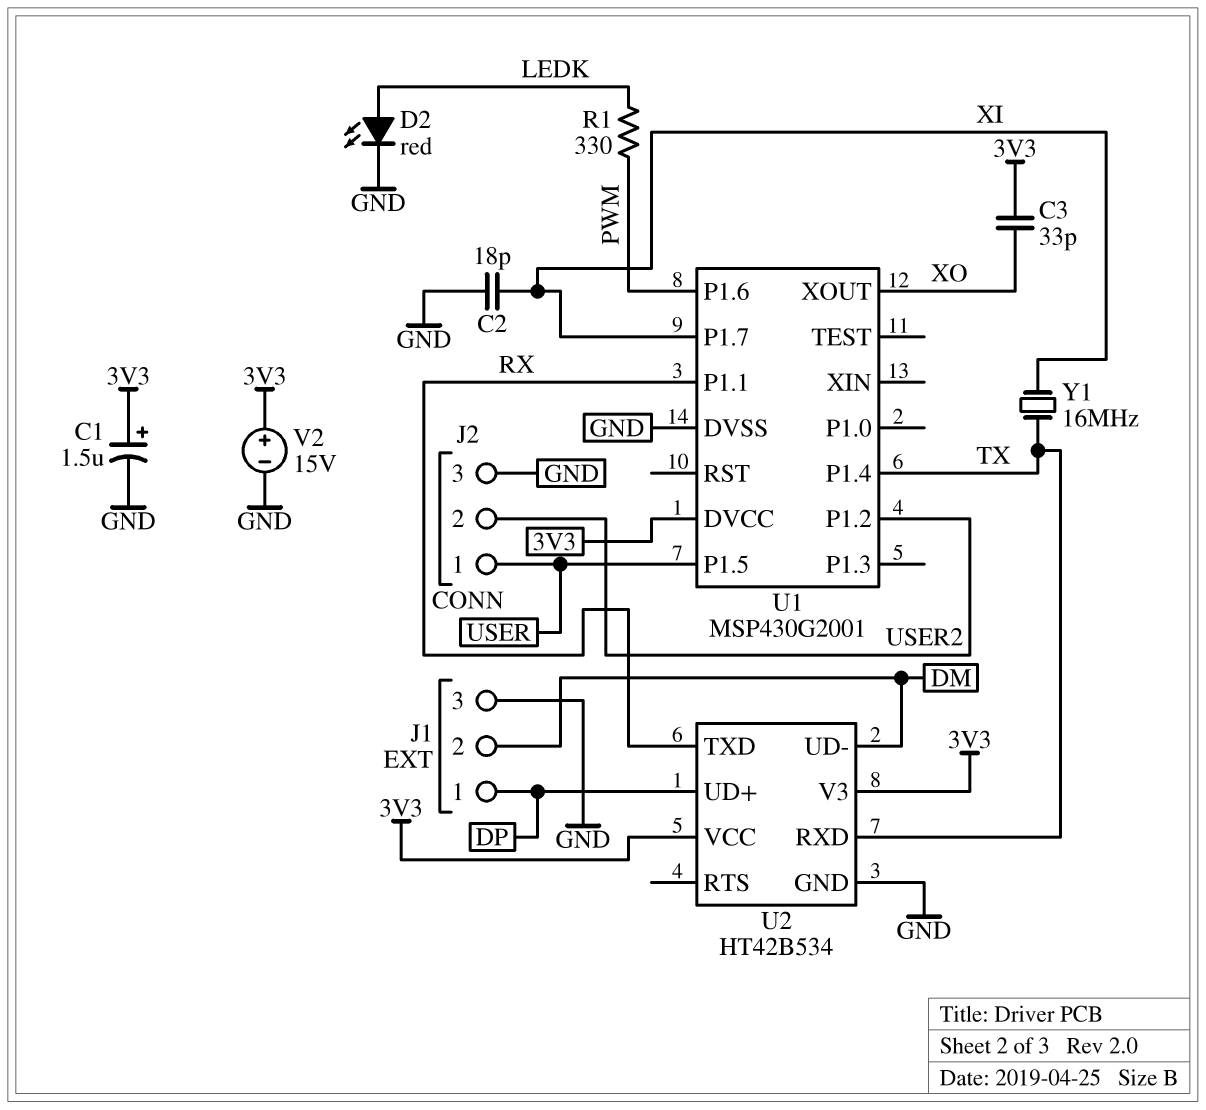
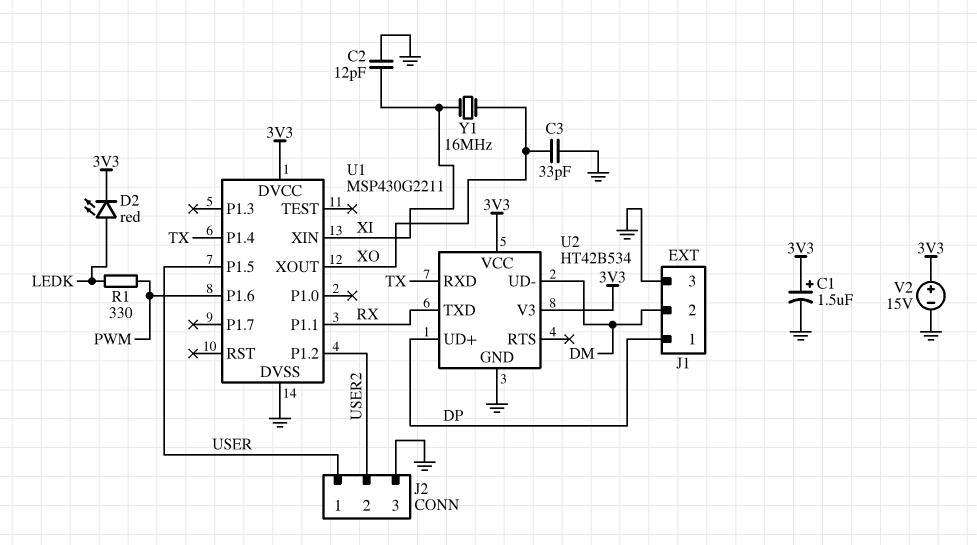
C2: 18pF (GND, XI) -> 12pF (GND, XI)
C3: 33pF (3V3, XO) -> 33pF (GND, XO)
D2: LED red (A LEDK, K GND) -> LED red (A LEDK, K 3V3)
U1: MSP430G2001 -> MSP430G2211
U1 pin P1.7: XI -> none
U1 pin XIN: none -> XI
Y1: 16MHz (TX, XI) -> 16MHz (XI, XO)

